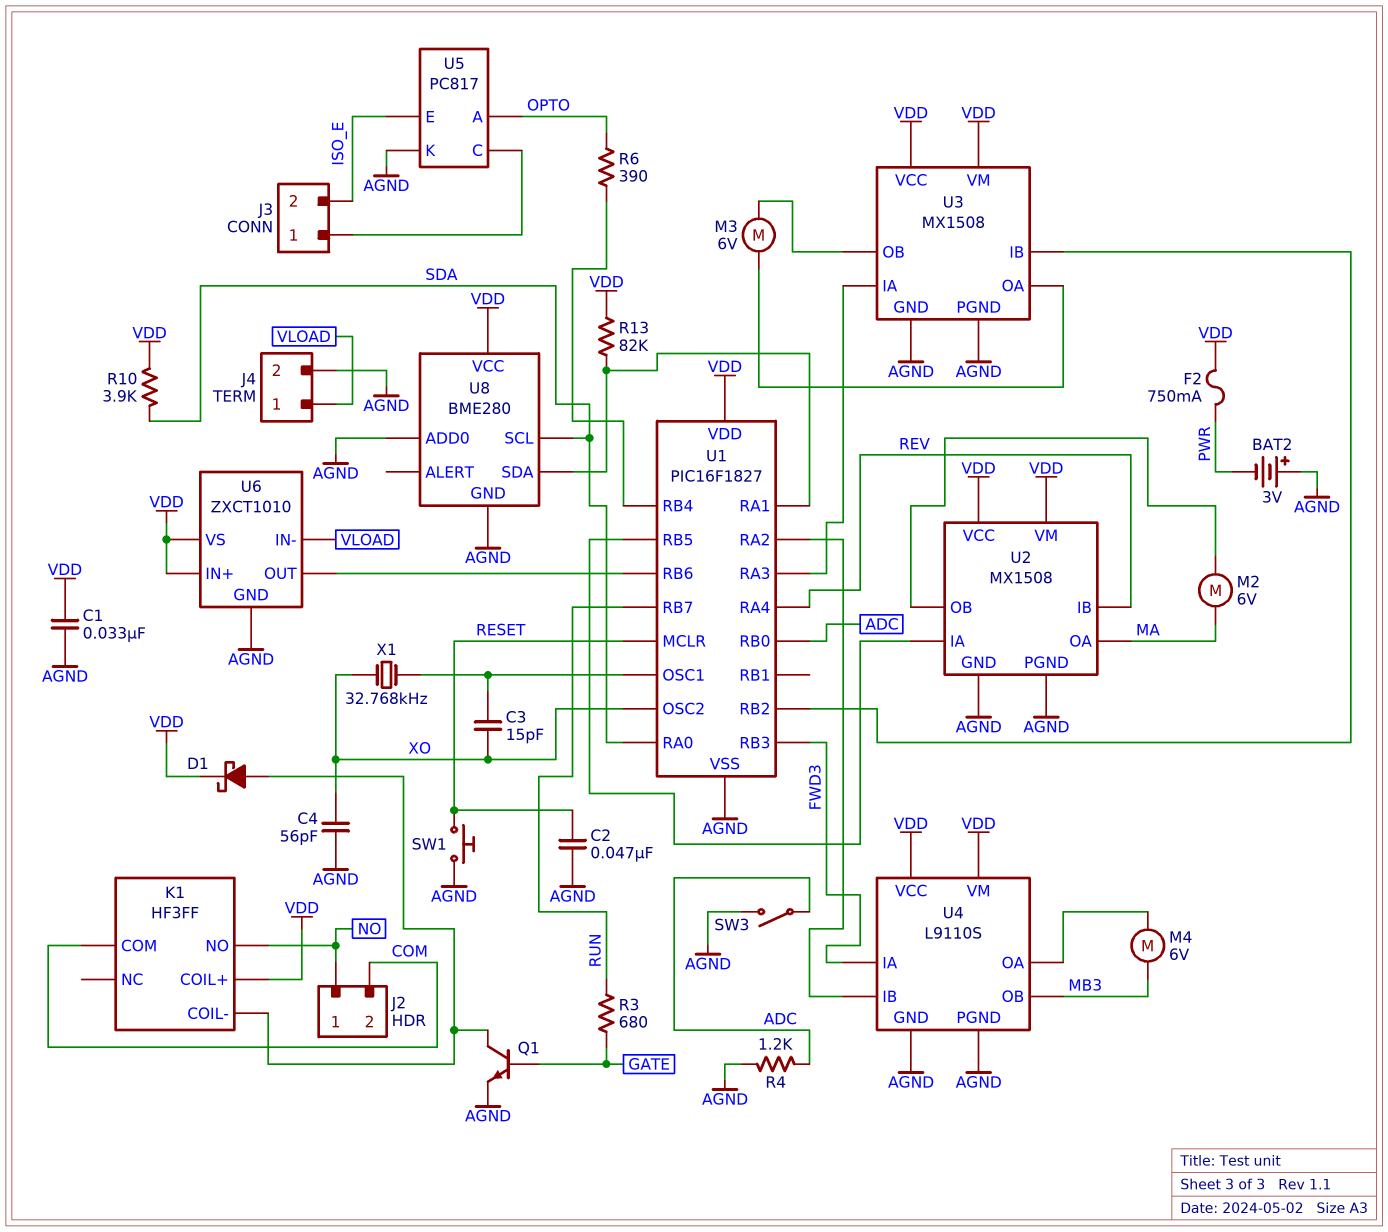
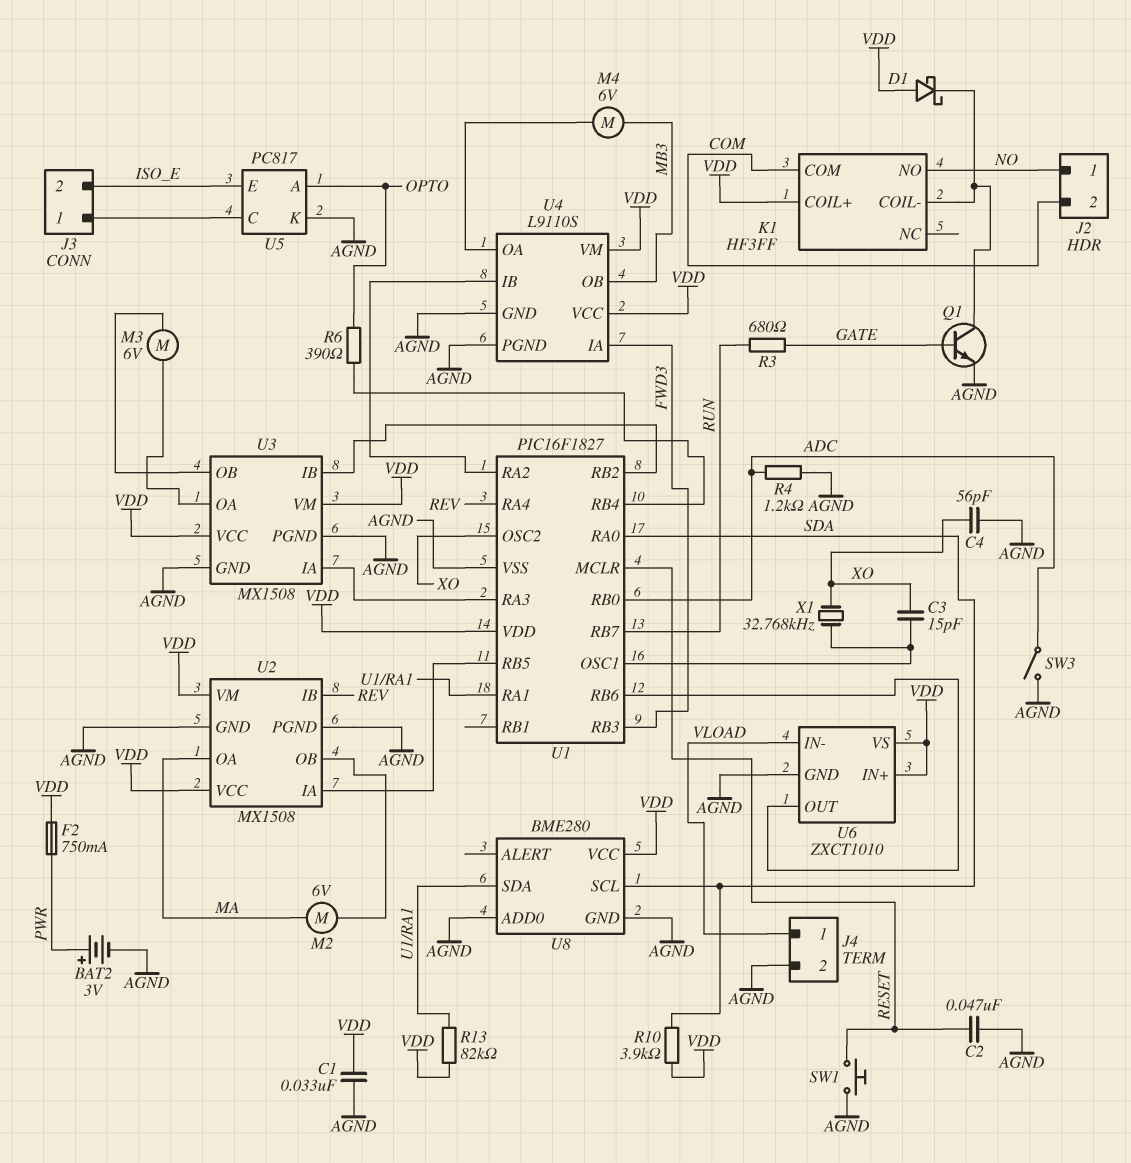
BAT2: 3V (plus AGND, minus PWR) -> 3V (plus PWR, minus AGND)
D1: schottky (A K1/COIL-, K VDD) -> schottky (A VDD, K K1/COIL-)

